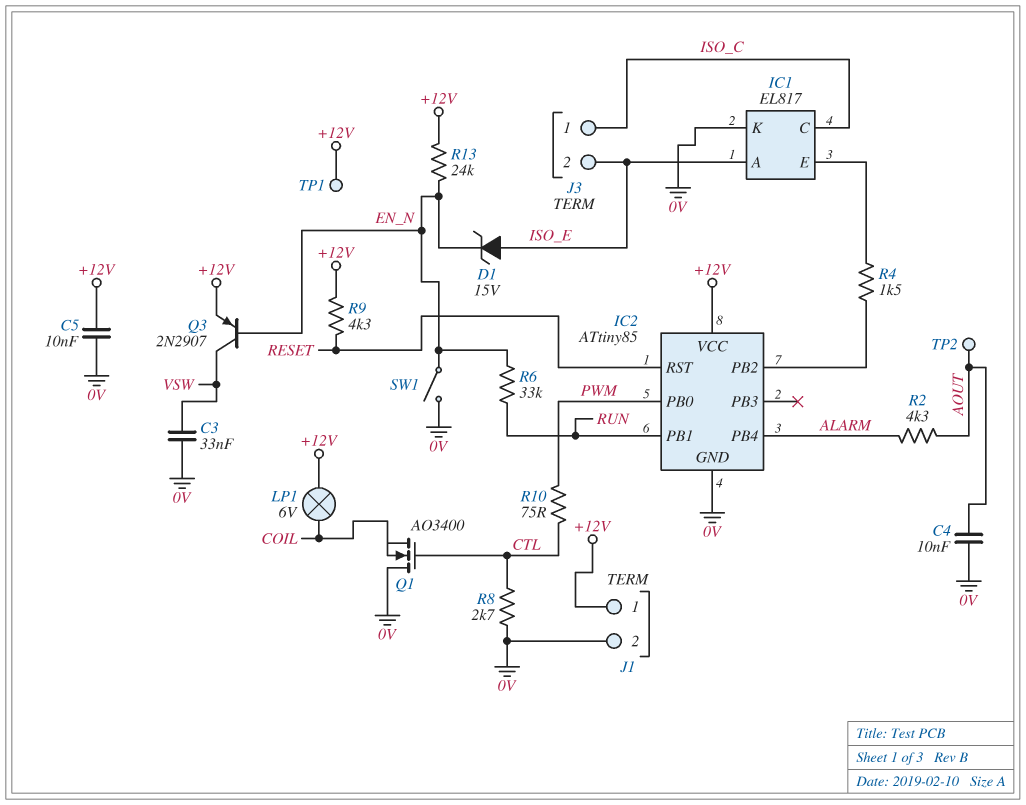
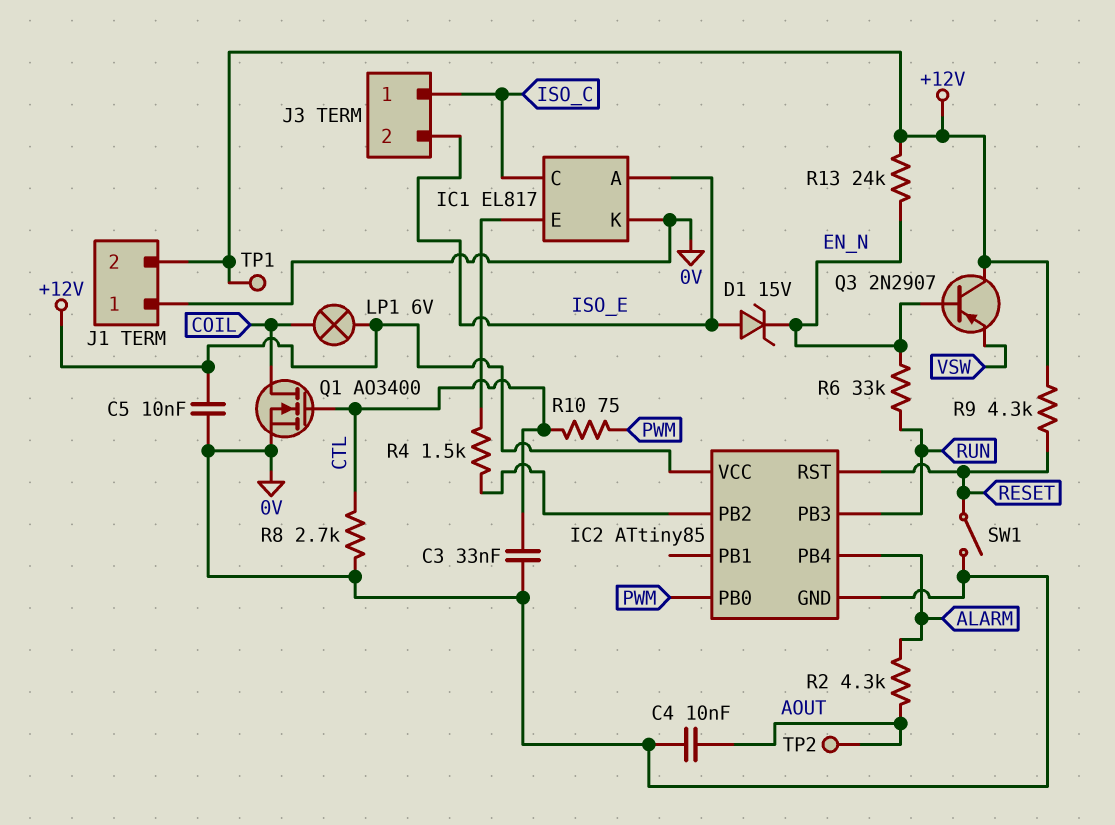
C3: 33nF (0V, VSW) -> 33nF (0V, CTL)
IC2 pin PB1: RUN -> none
IC2 pin PB3: none -> RUN
J1 pin 1: +12V -> 0V
J1 pin 2: 0V -> +12V
Q1: NMOS AO3400 (G CTL, D 0V, S COIL) -> NMOS AO3400 (G CTL, D COIL, S 0V)
Q3: PNP 2N2907 (B EN_N, C VSW, E +12V) -> PNP 2N2907 (B EN_N, C +12V, E VSW)
SW1: switch (0V, EN_N) -> switch (0V, RESET)

